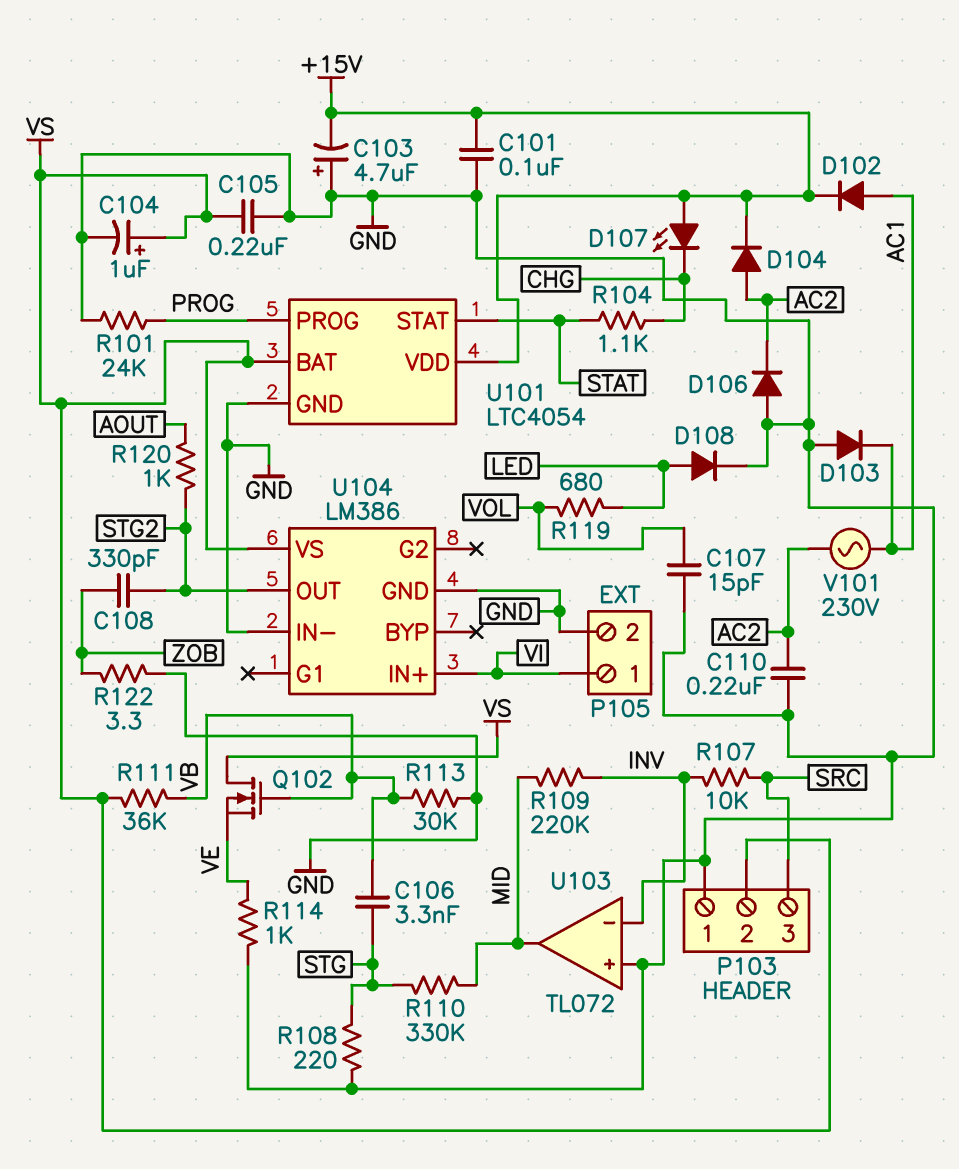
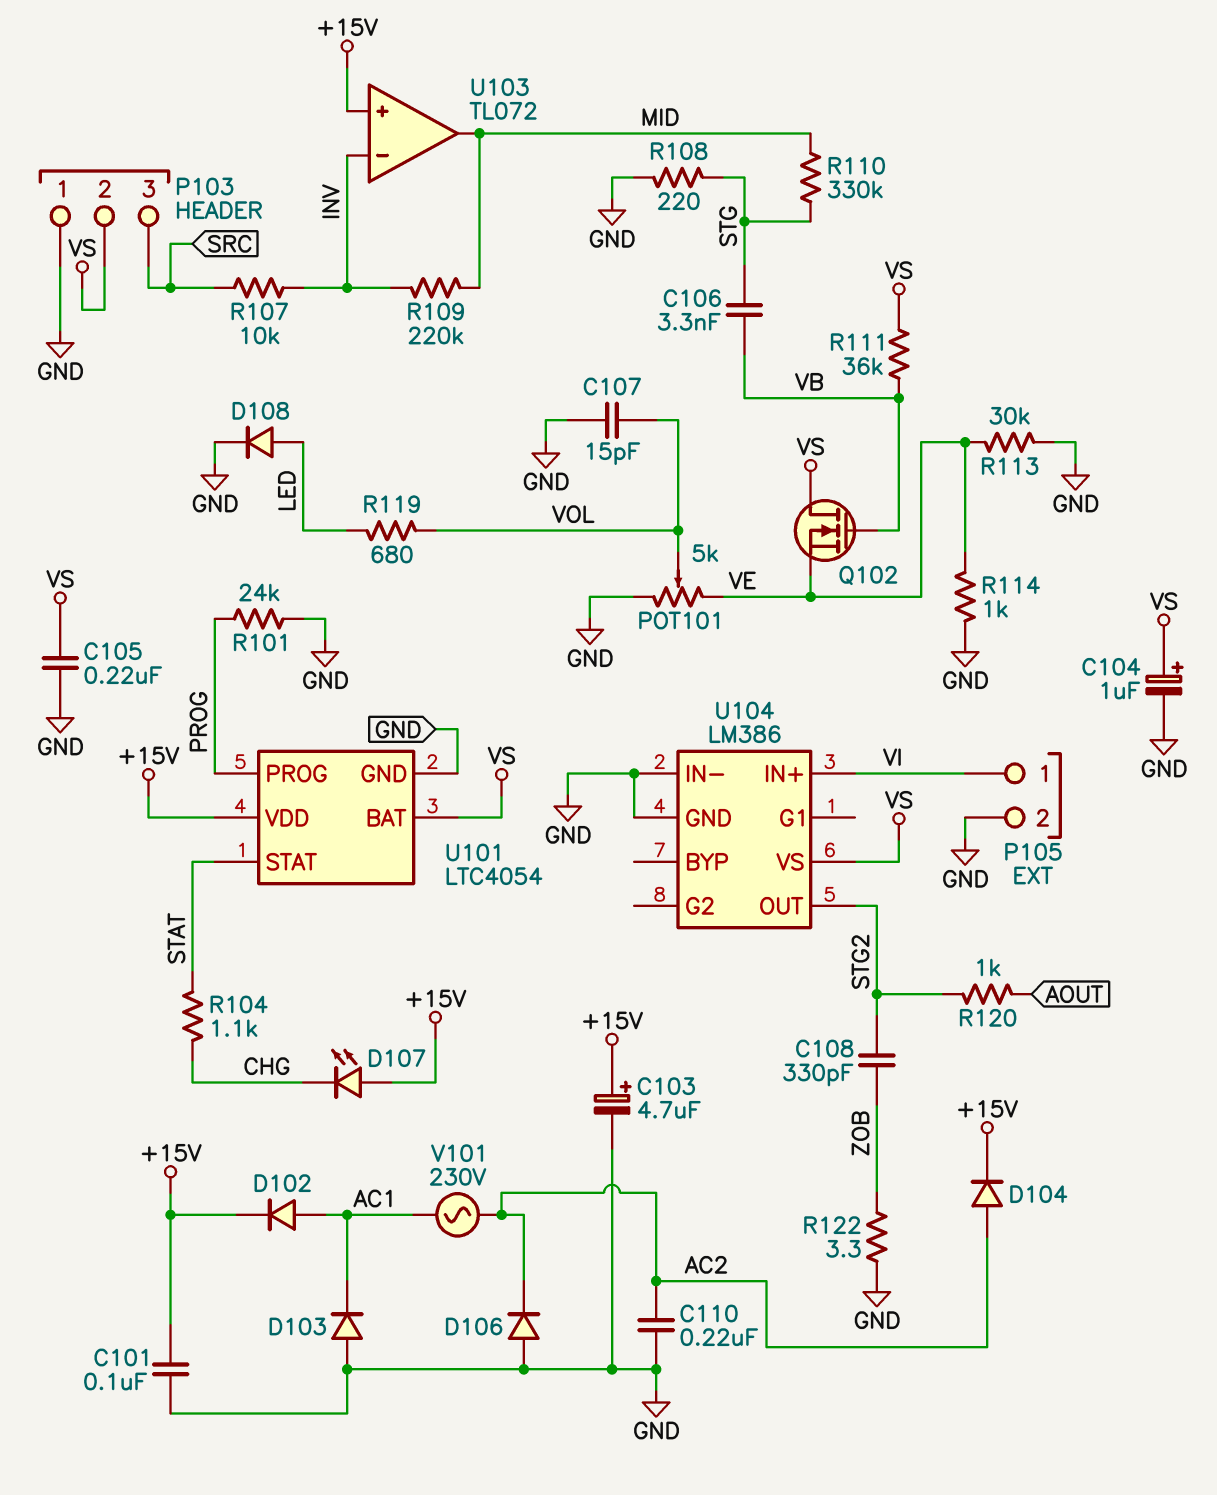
C103: 4.7uF (plus GND, minus +15V) -> 4.7uF (plus +15V, minus GND)
POT101: none -> 5k (GND, VE, wiper VOL)
R113: 30k (GND, VB) -> 30k (GND, VE)
U103 pin in+: GND -> +15V

